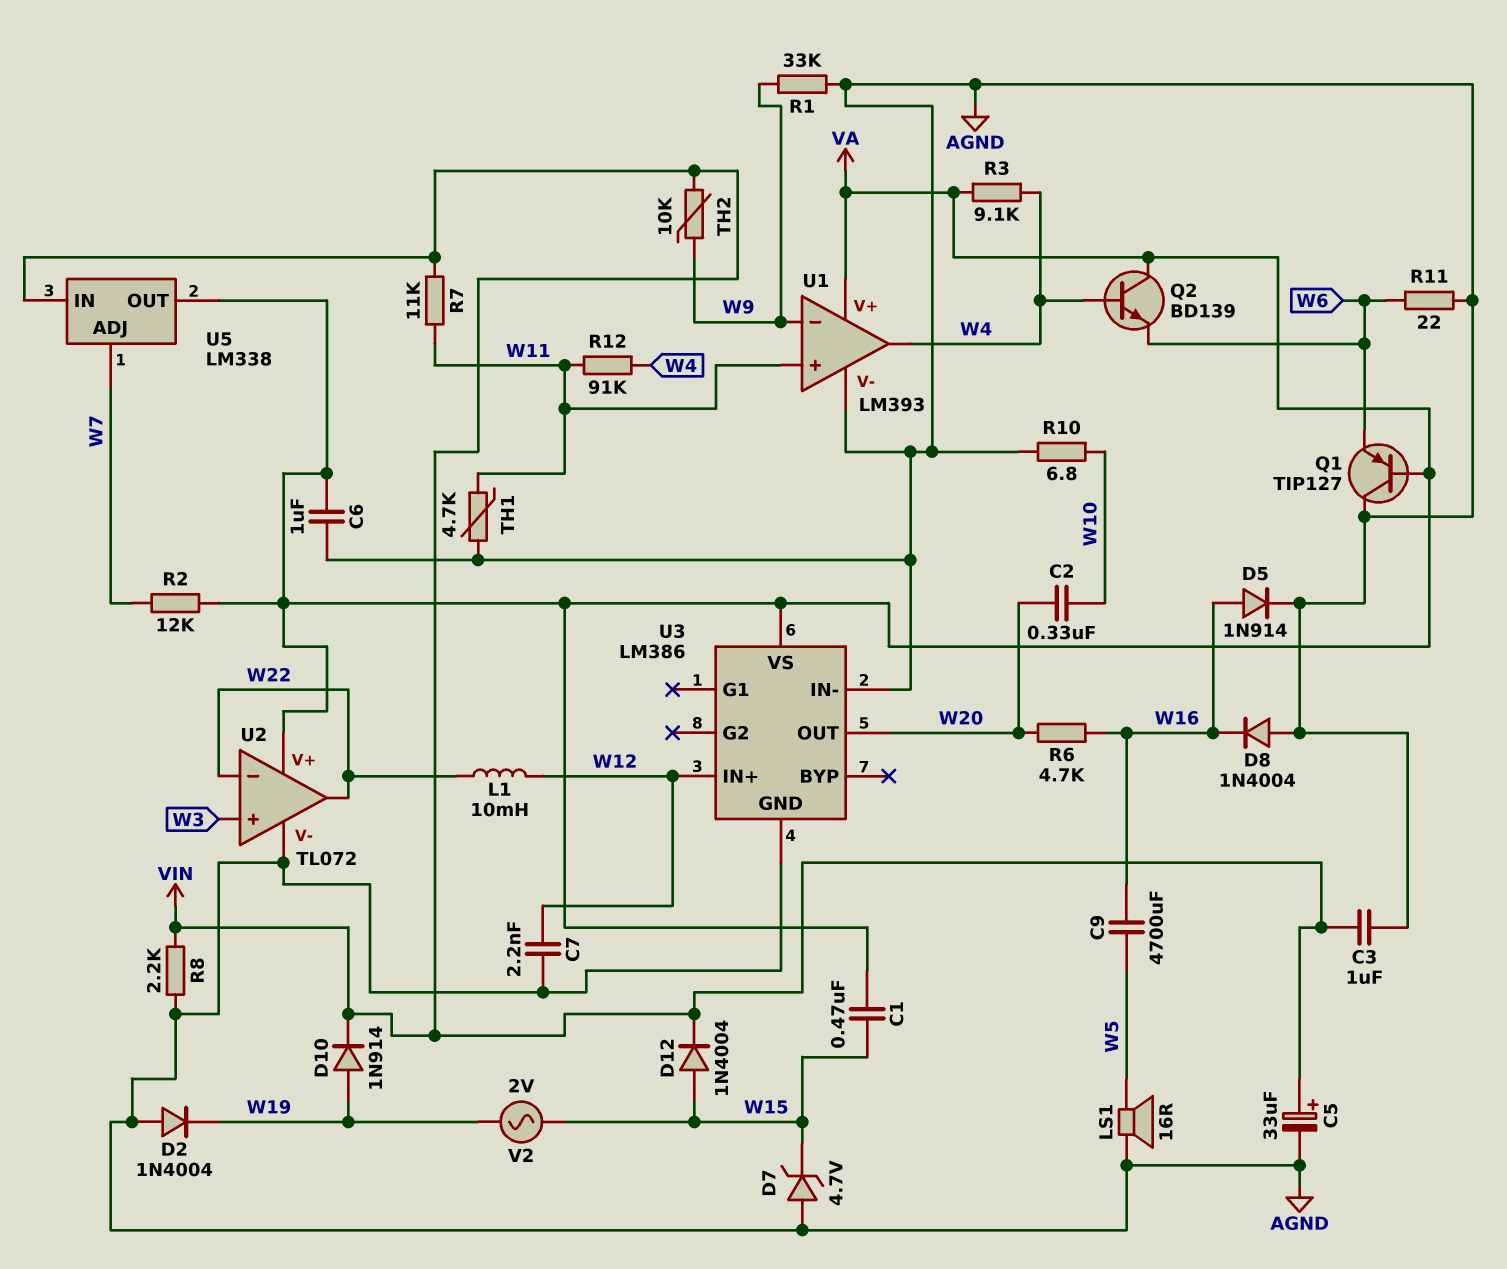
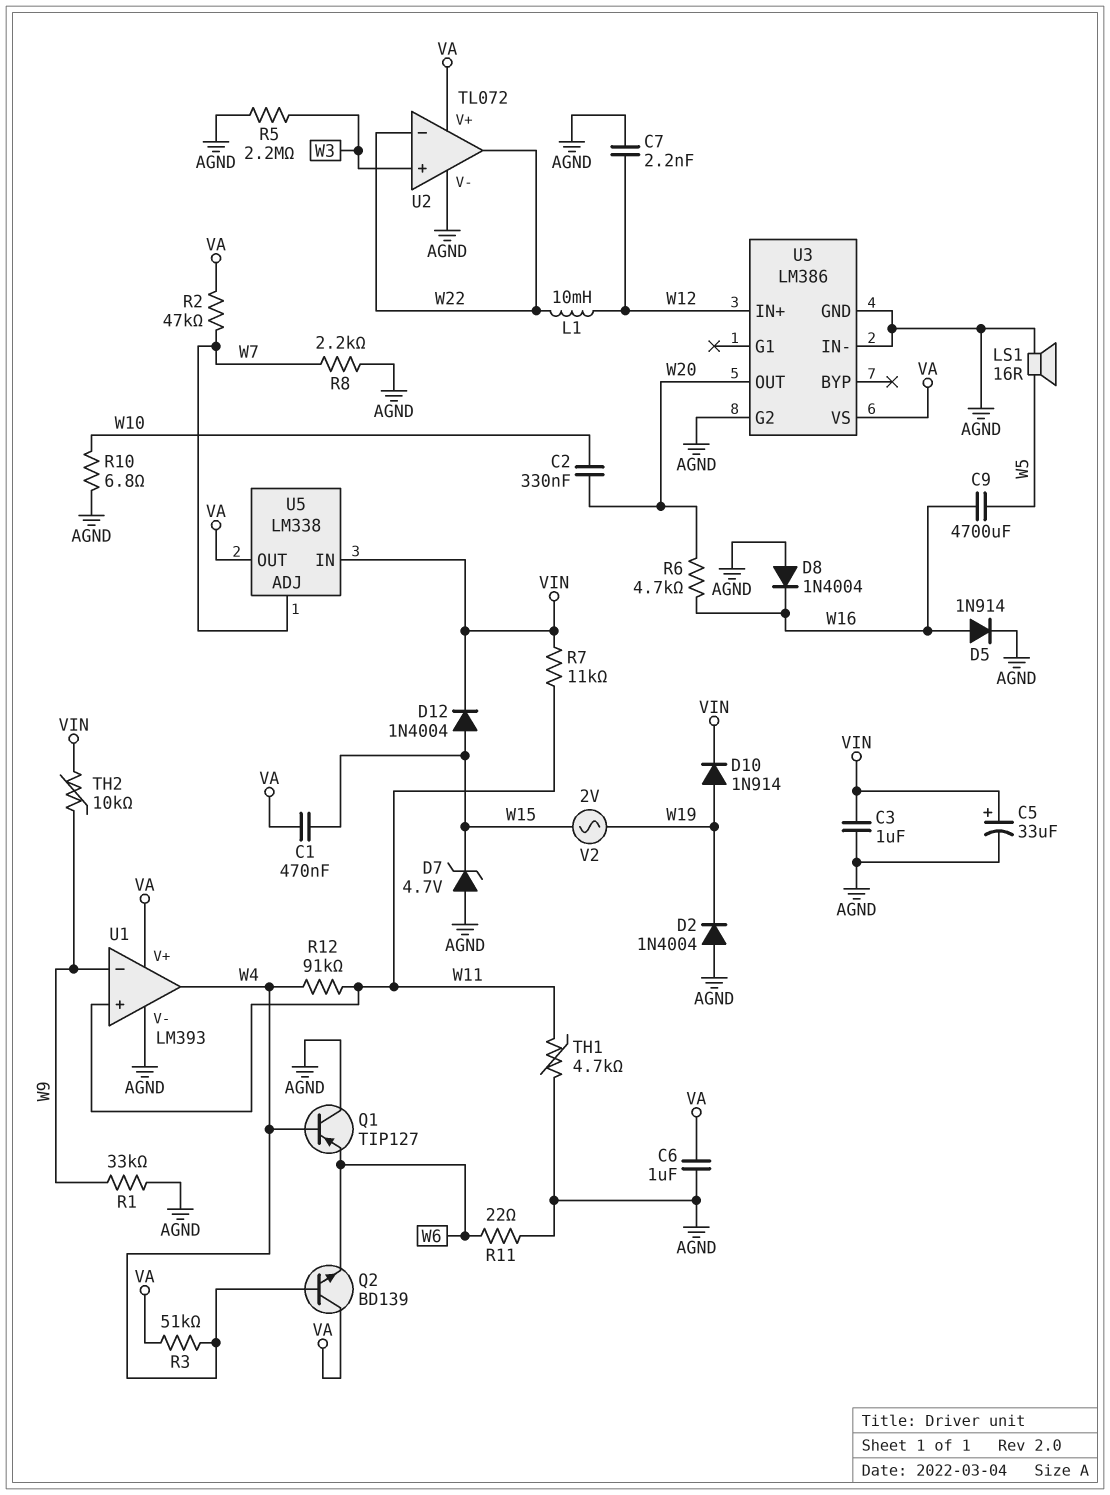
Q1: PNP TIP127 (B VA, C AGND, E W6) -> PNP TIP127 (B W4, C AGND, E W6)
R2: 12k (VA, W7) -> 47k (VA, W7)
R3: 9.1k (VA, W4) -> 51k (VA, W4)
R5: none -> 2.2M (AGND, W3)
R8: 2.2k (AGND, VIN) -> 2.2k (AGND, W7)
U3 pin G2: none -> AGND

